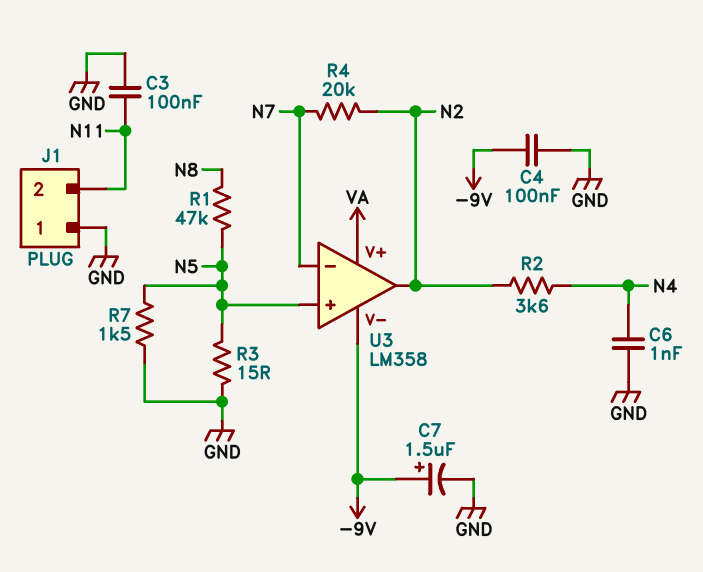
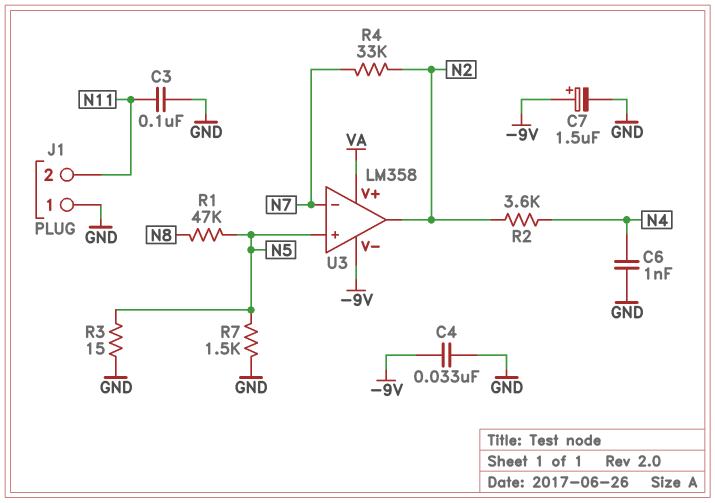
C4: 100nF (-9V, GND) -> 33nF (-9V, GND)
R4: 20k (N2, N7) -> 33k (N2, N7)

